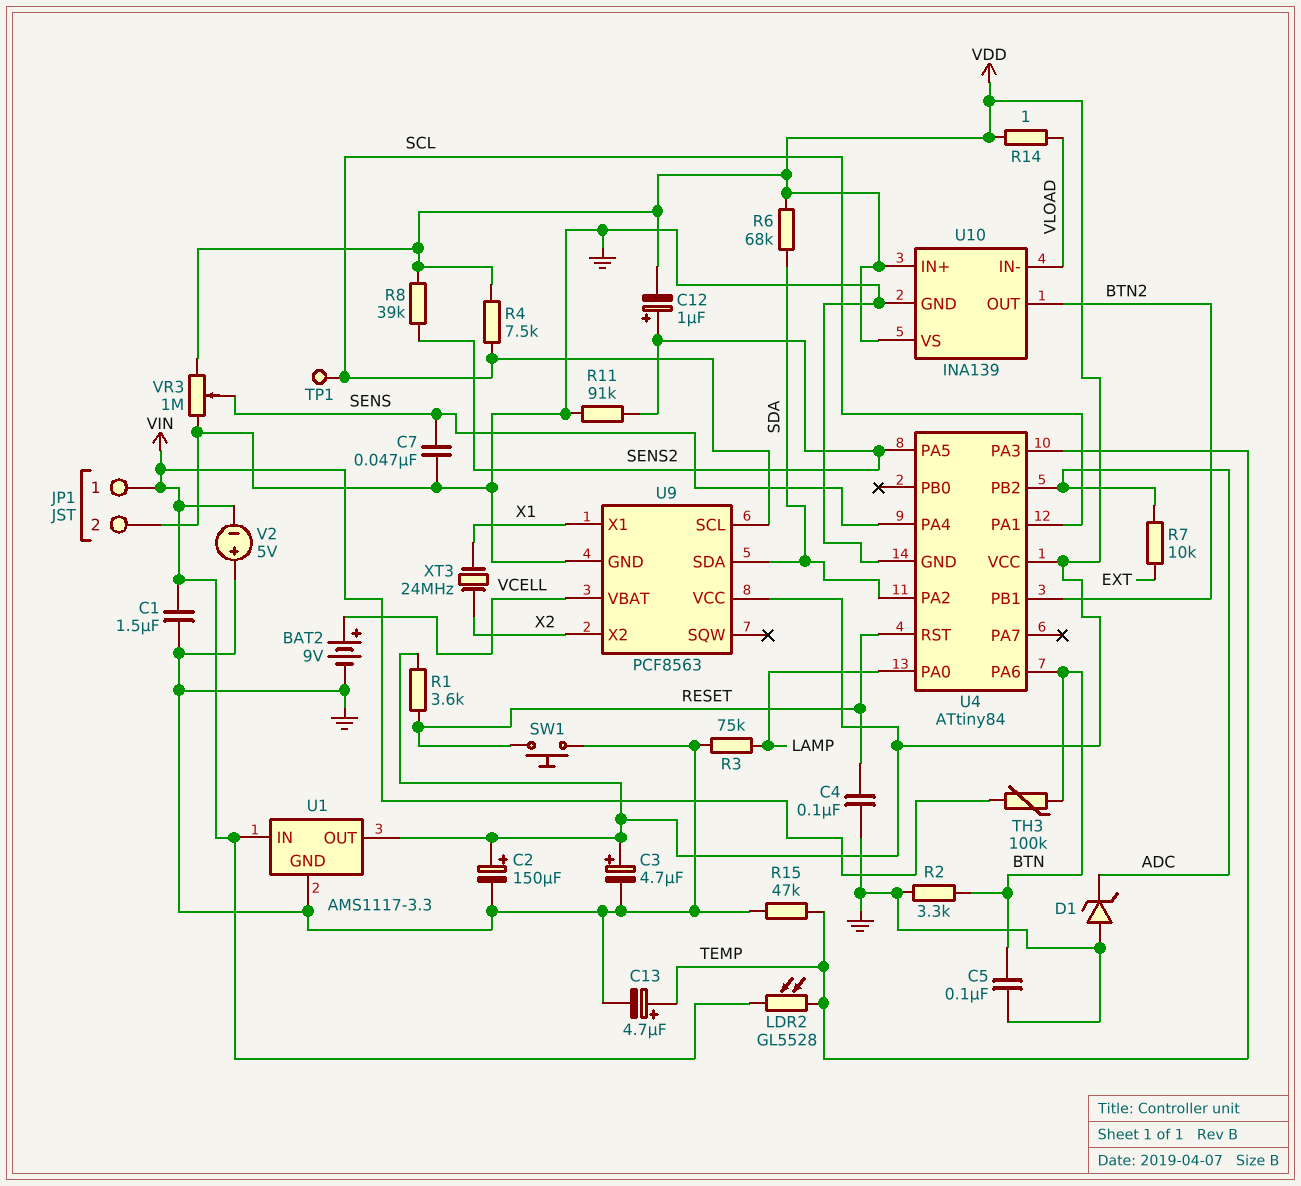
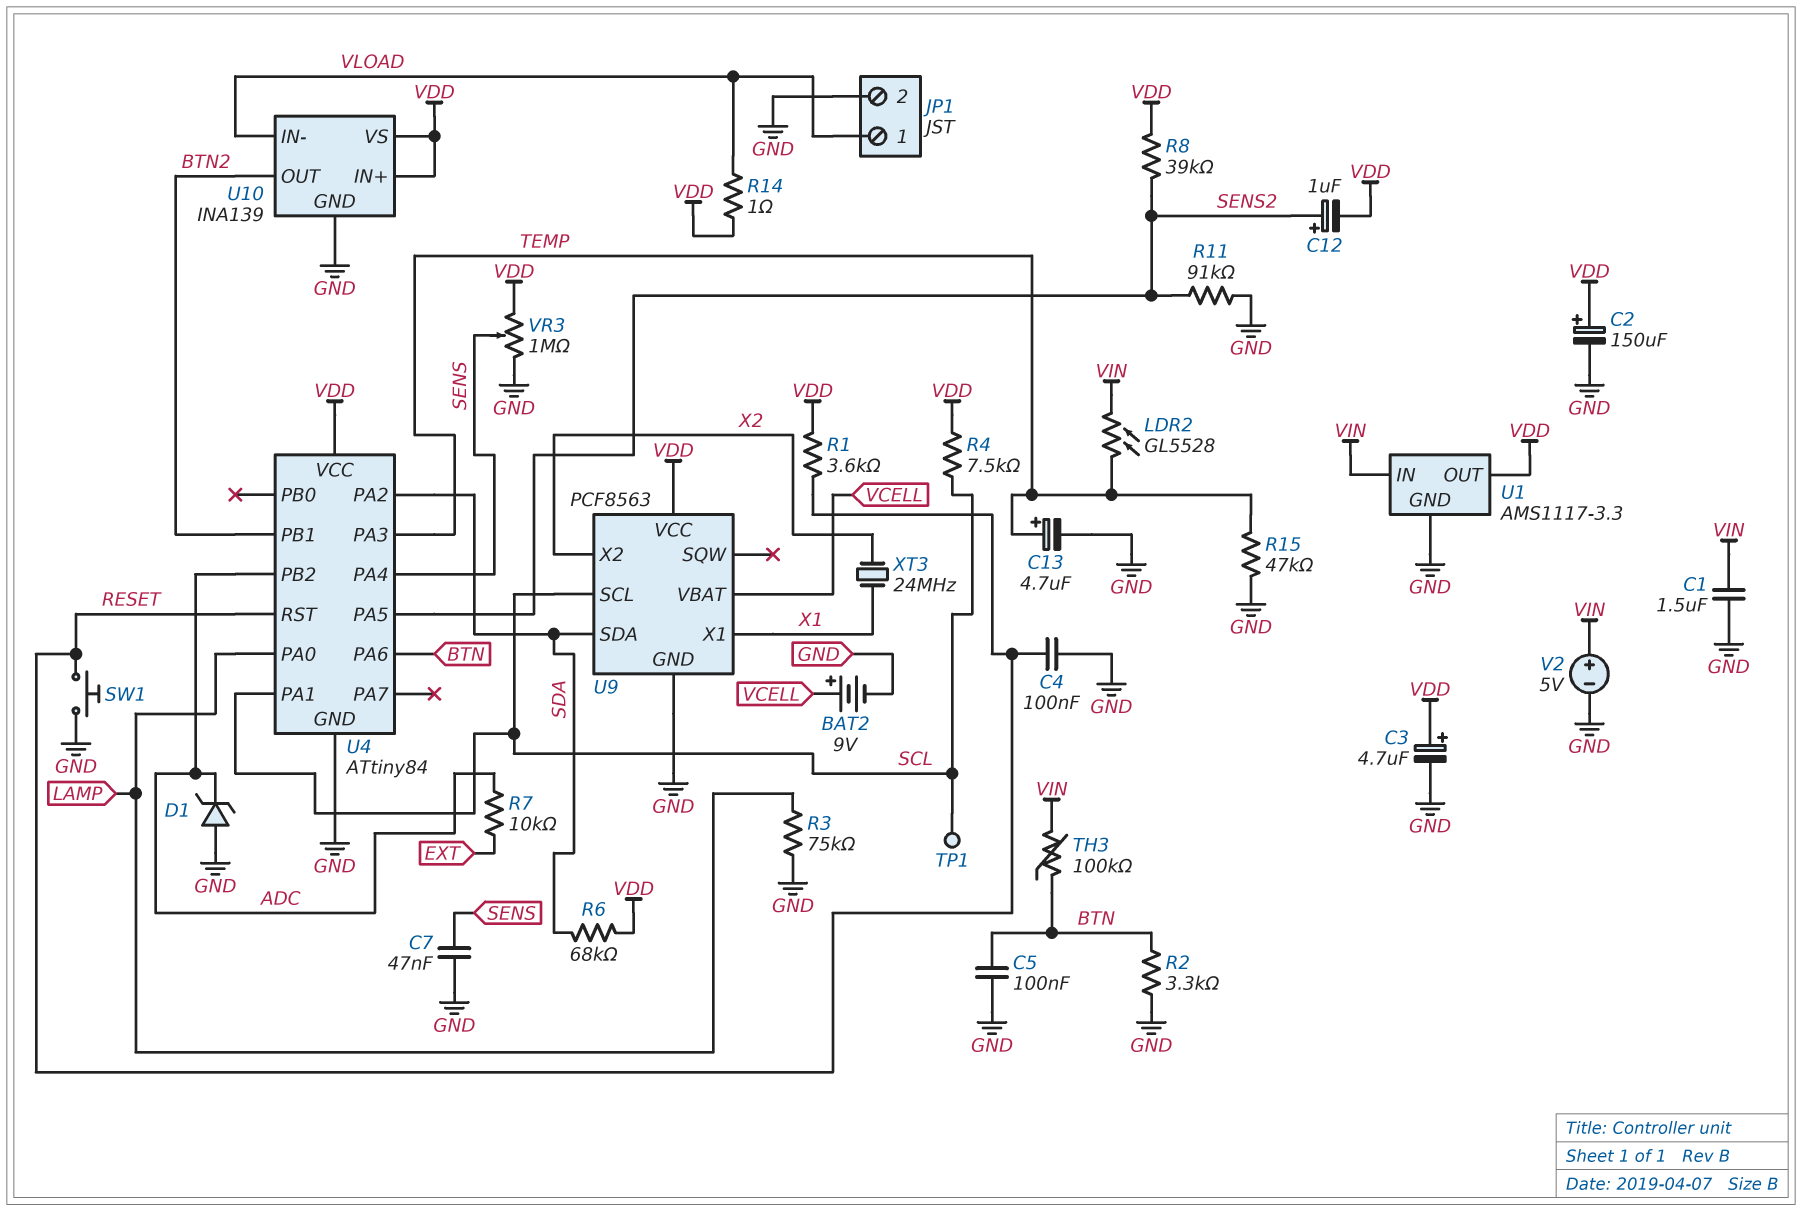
JP1 pin 1: VIN -> VLOAD
V2: 5V (plus GND, minus VIN) -> 5V (plus VIN, minus GND)

